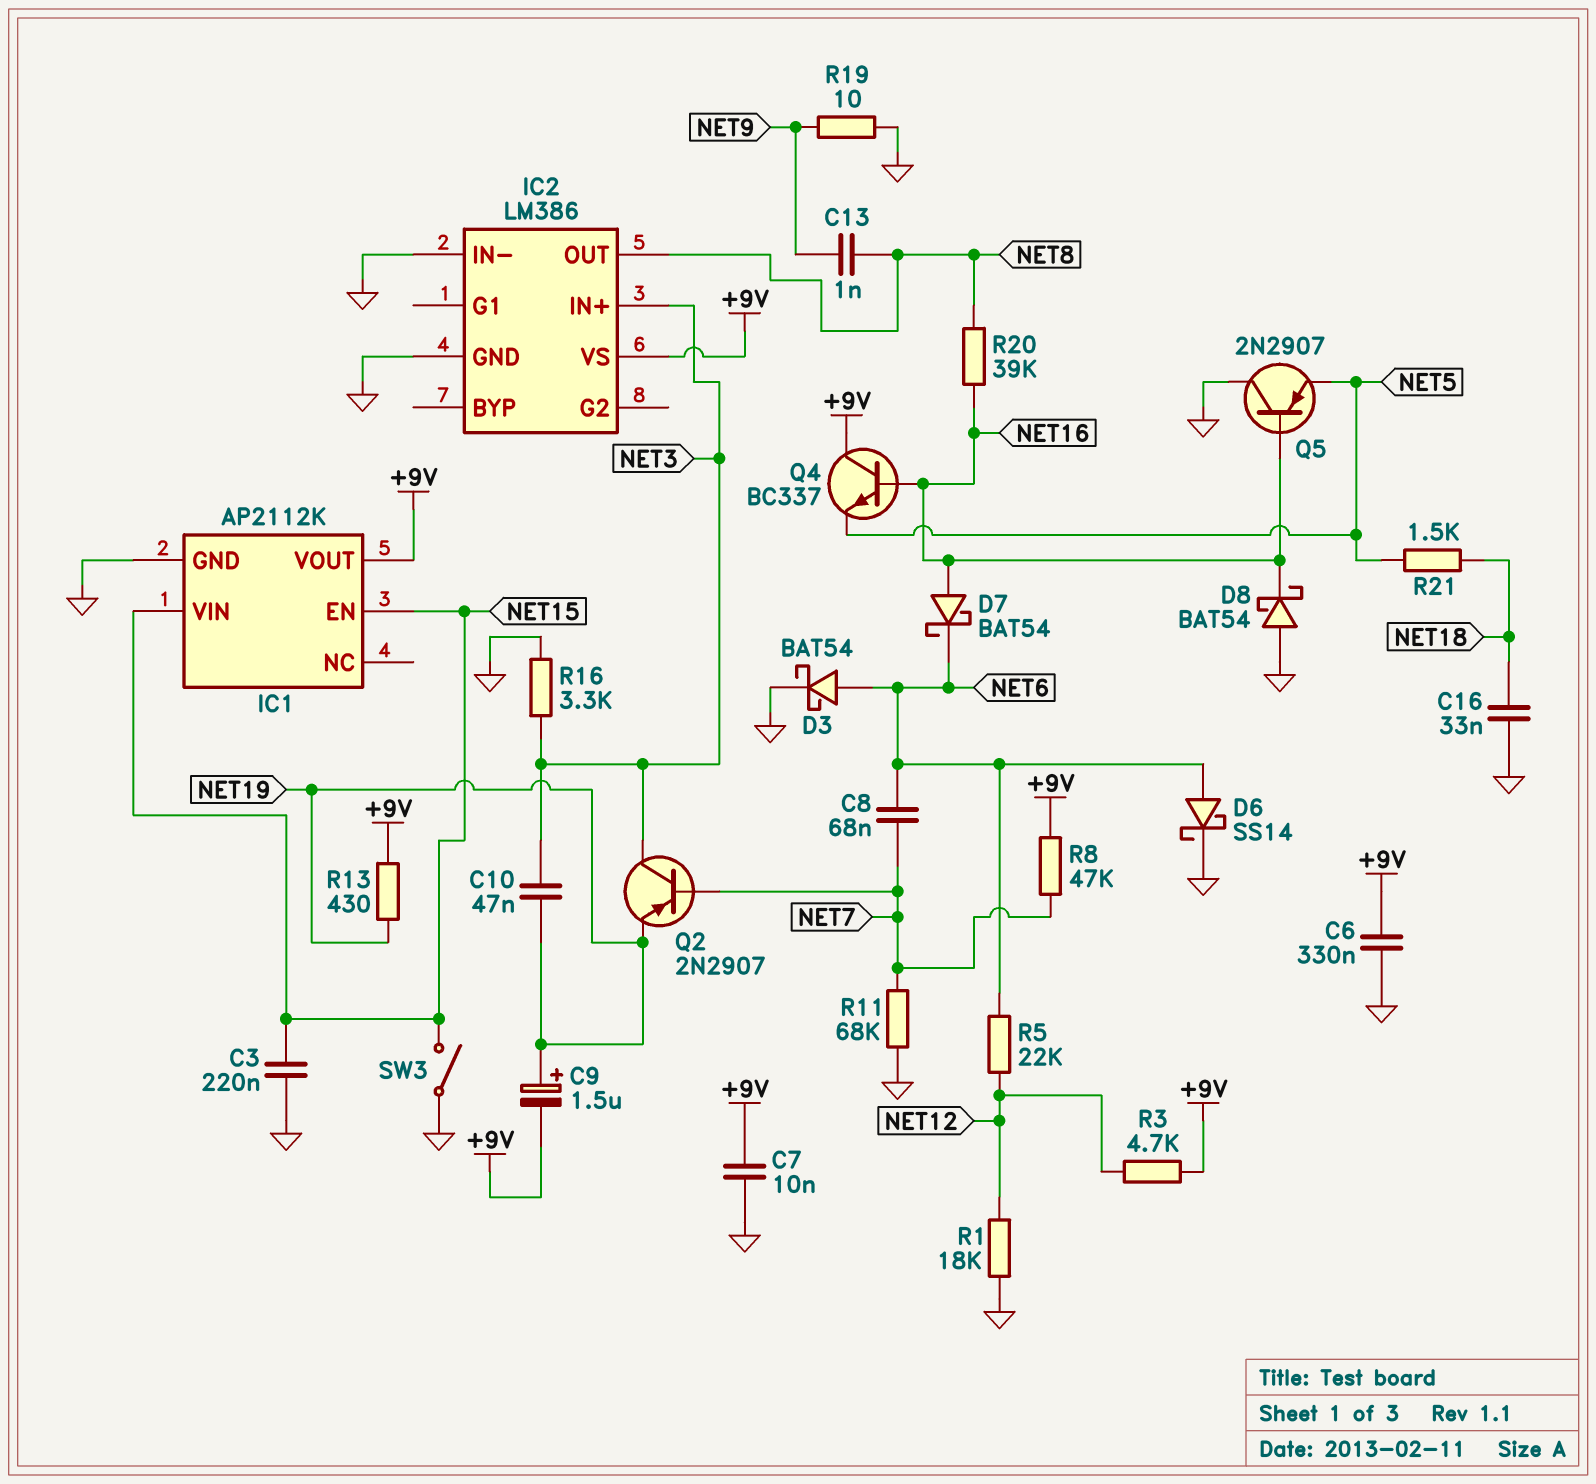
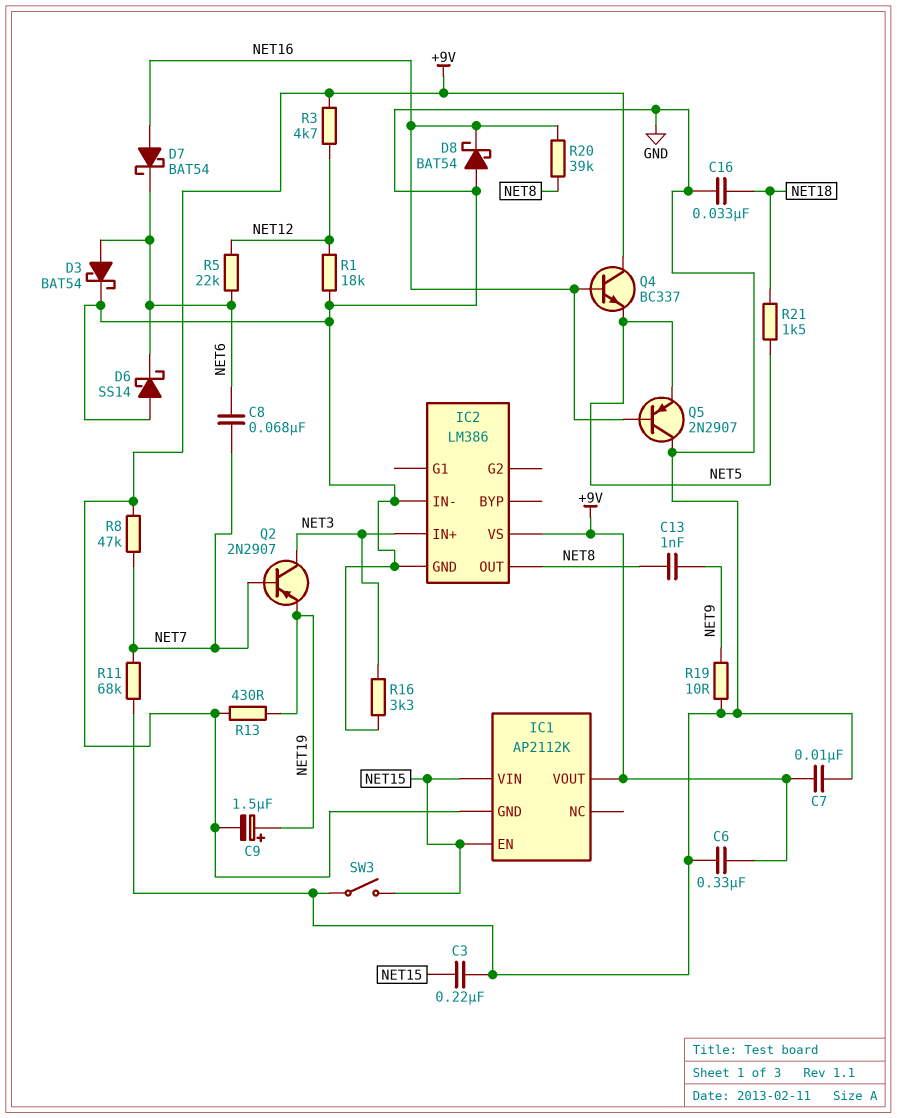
C10: 47nF (NET3, NET19) -> none
D6: schottky SS14 (A NET6, K GND) -> schottky SS14 (A GND, K NET6)
IC1 pin GND: GND -> +9V

